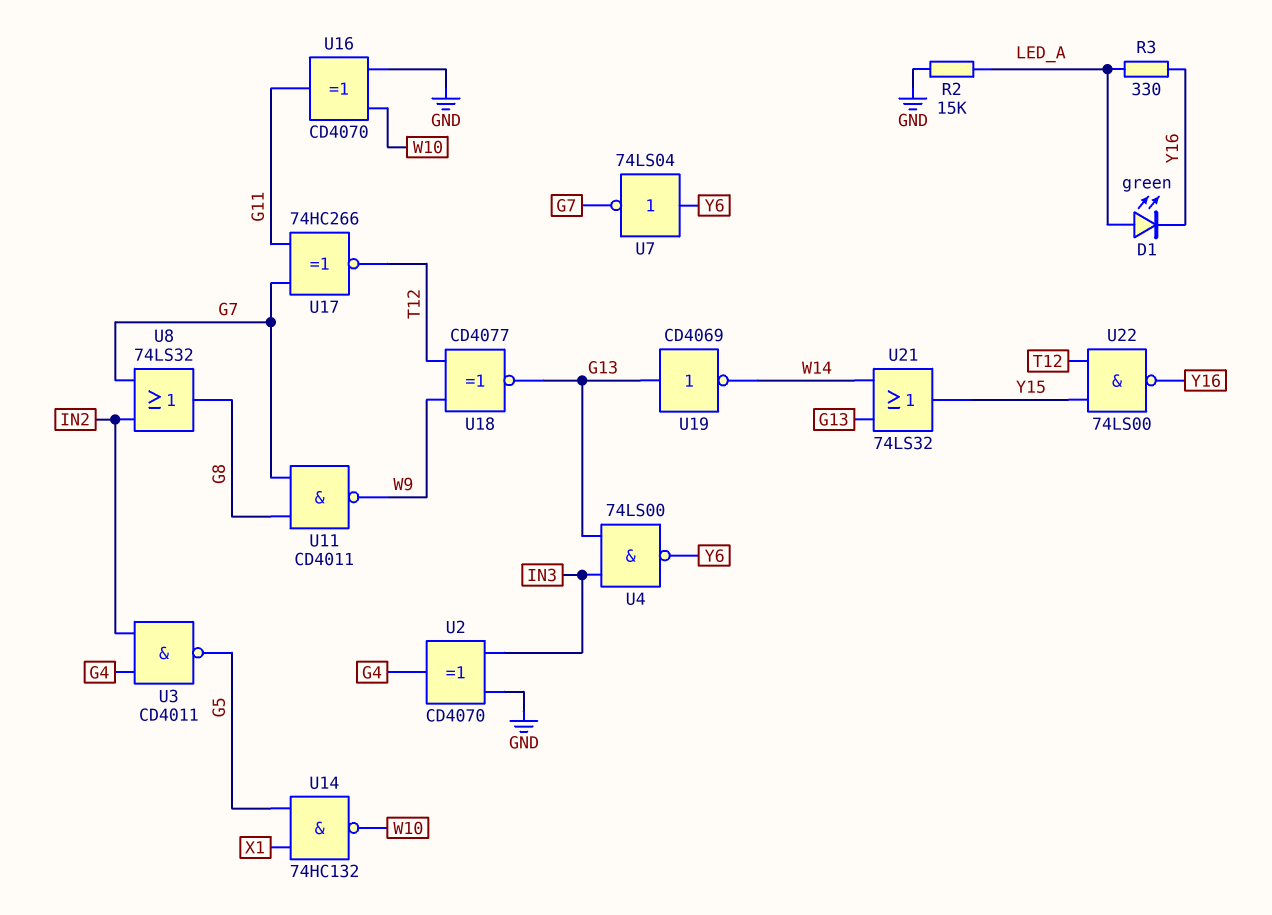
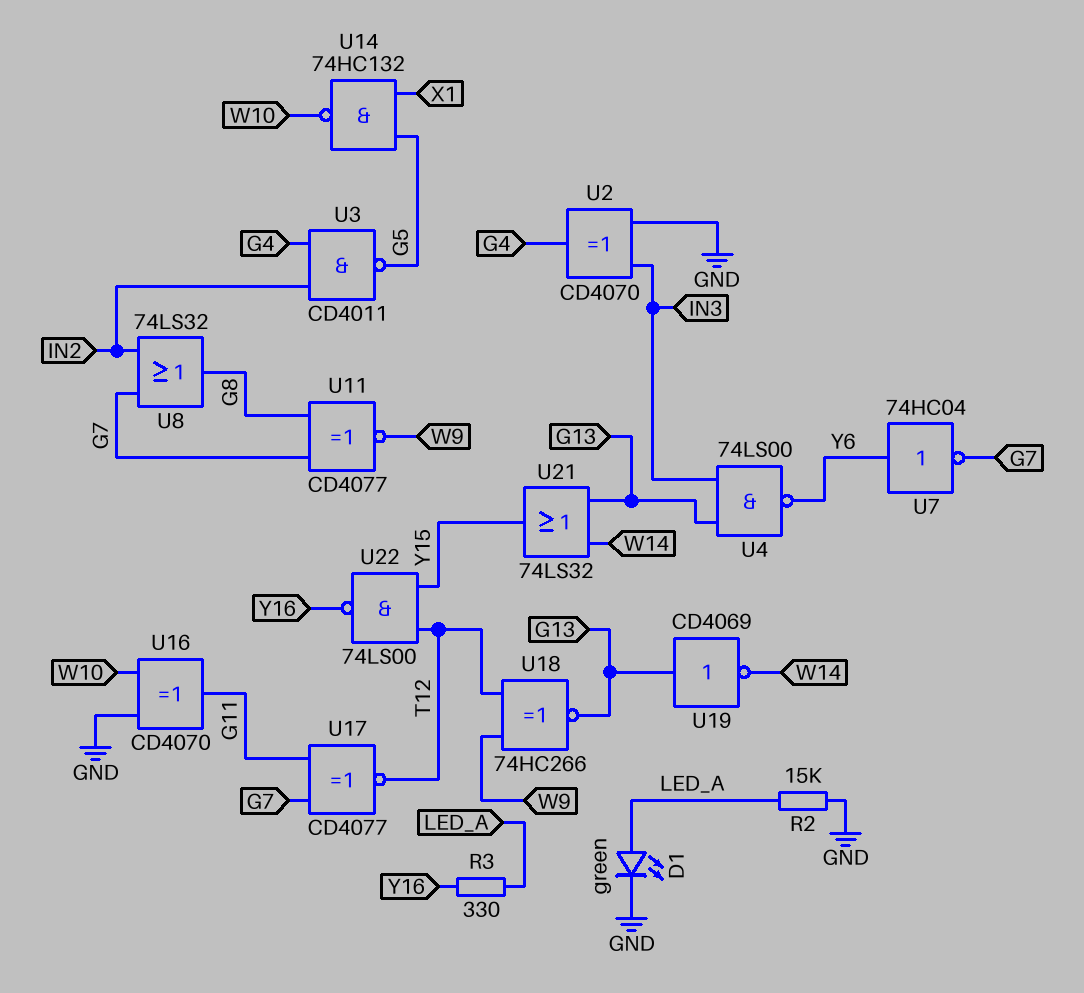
D1: LED green (A LED_A, K Y16) -> LED green (A LED_A, K GND)
U7: NOT 74LS04 (in Y6, out G7) -> NOT 74HC04 (in Y6, out G7)
U11: NAND CD4011 (in G7, in G8, out W9) -> XNOR CD4077 (in G7, in G8, out W9)
U17: XNOR 74HC266 (in G7, in G11, out T12) -> XNOR CD4077 (in G7, in G11, out T12)
U18: XNOR CD4077 (in T12, in W9, out G13) -> XNOR 74HC266 (in T12, in W9, out G13)

